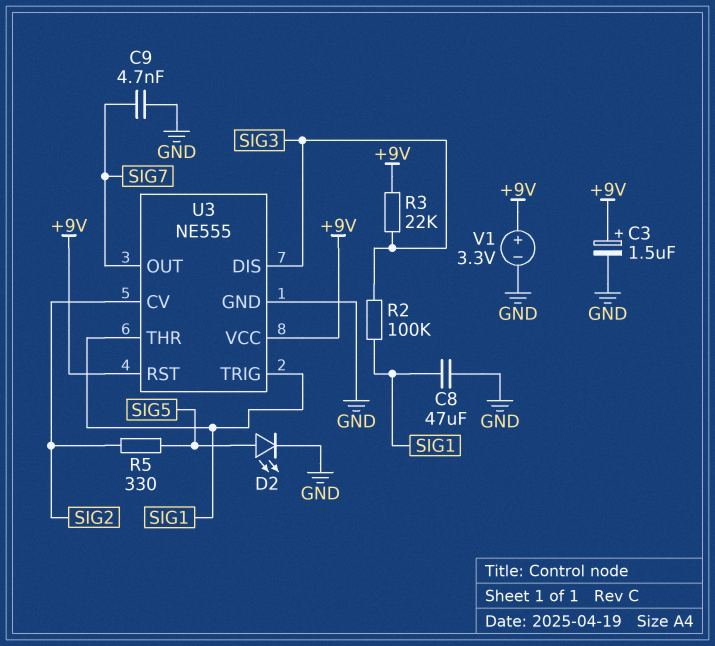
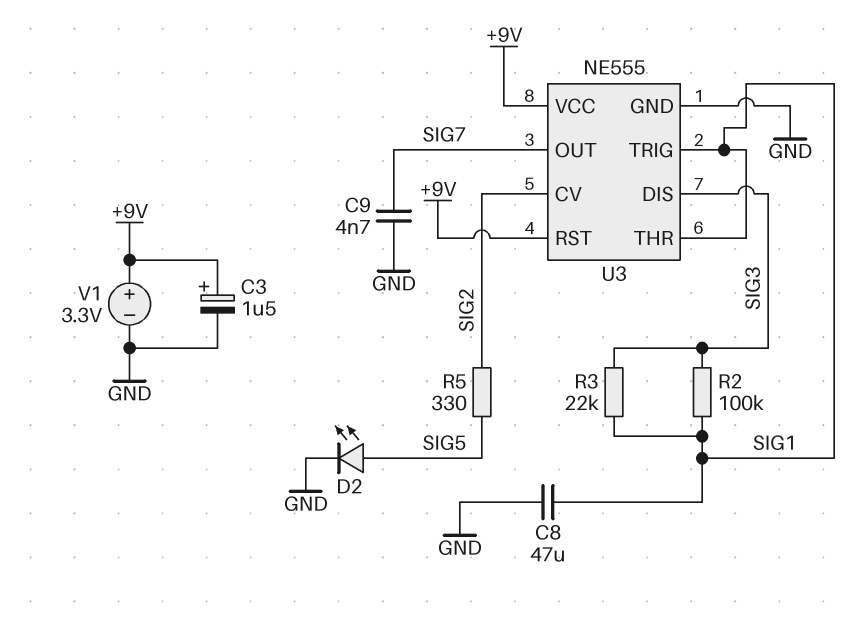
R3: 22k (+9V, SIG3) -> 22k (SIG1, SIG3)

